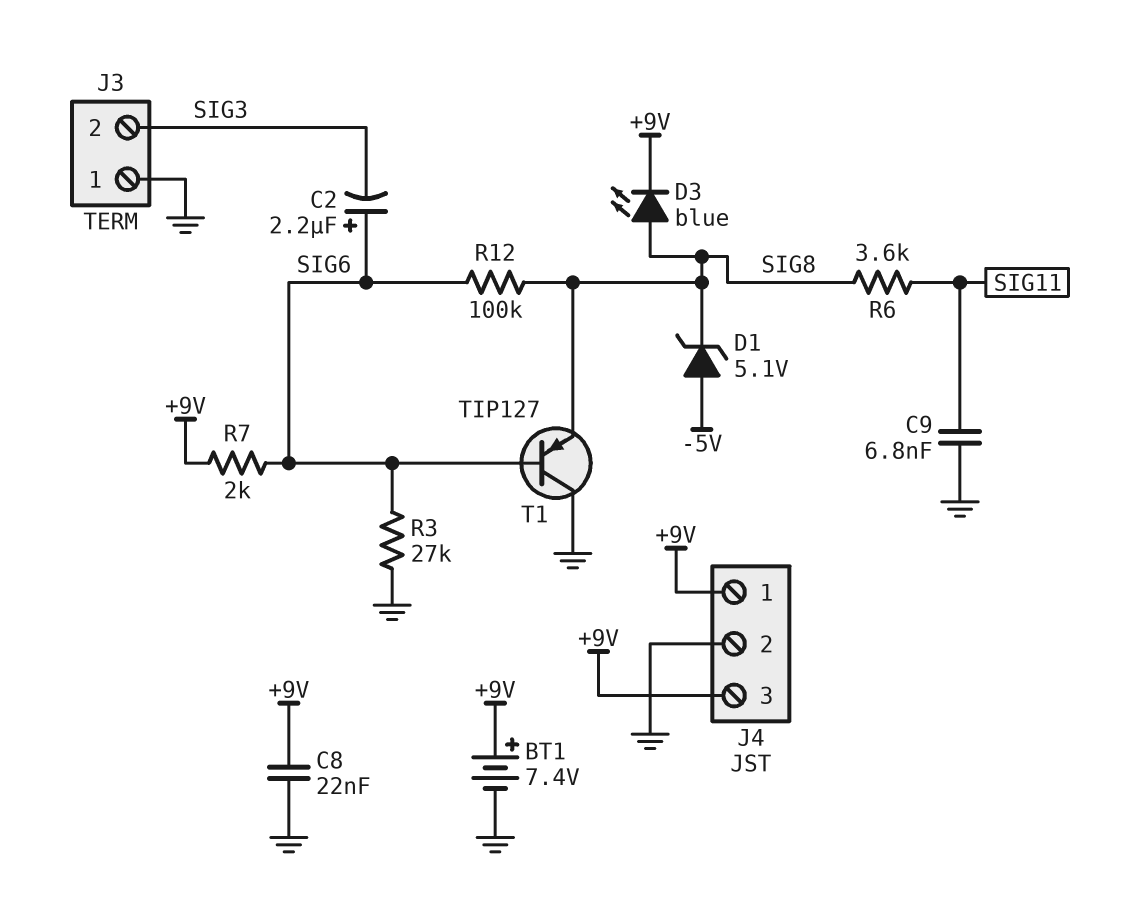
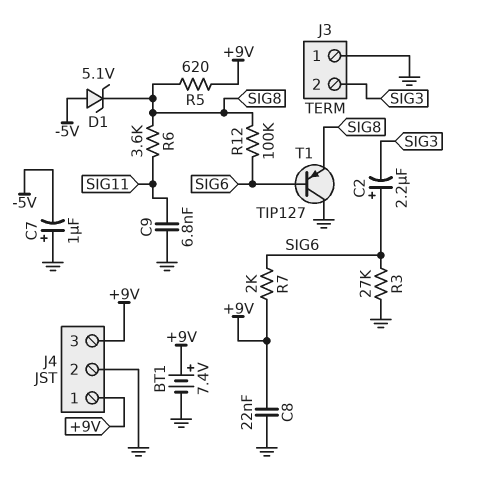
C7: none -> 1uF (plus GND, minus -5V)
D3: LED blue (A SIG8, K +9V) -> none
R5: none -> 620 (+9V, SIG8)

